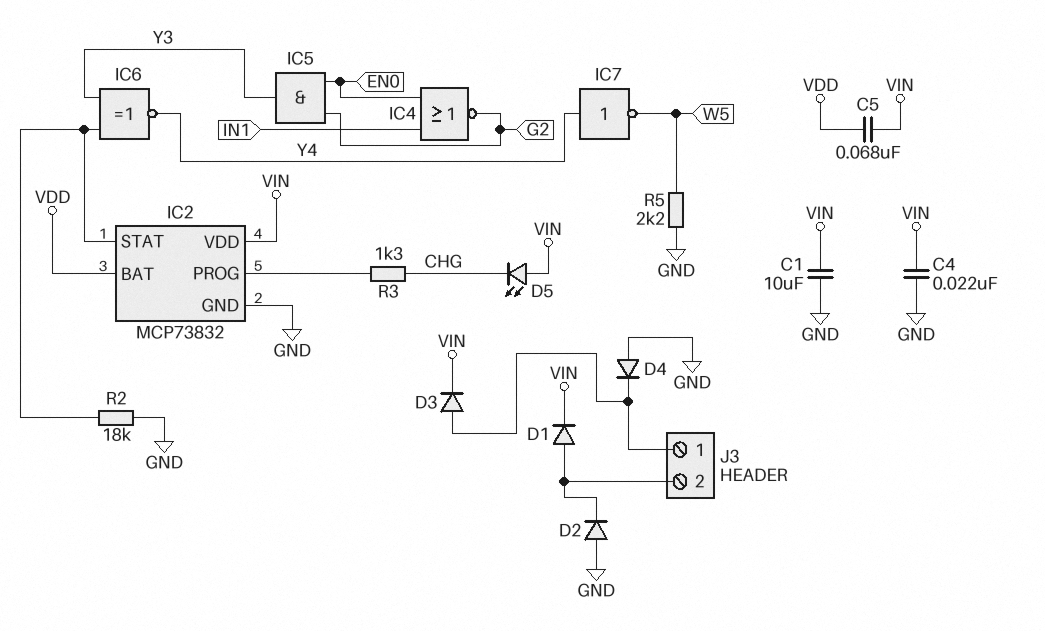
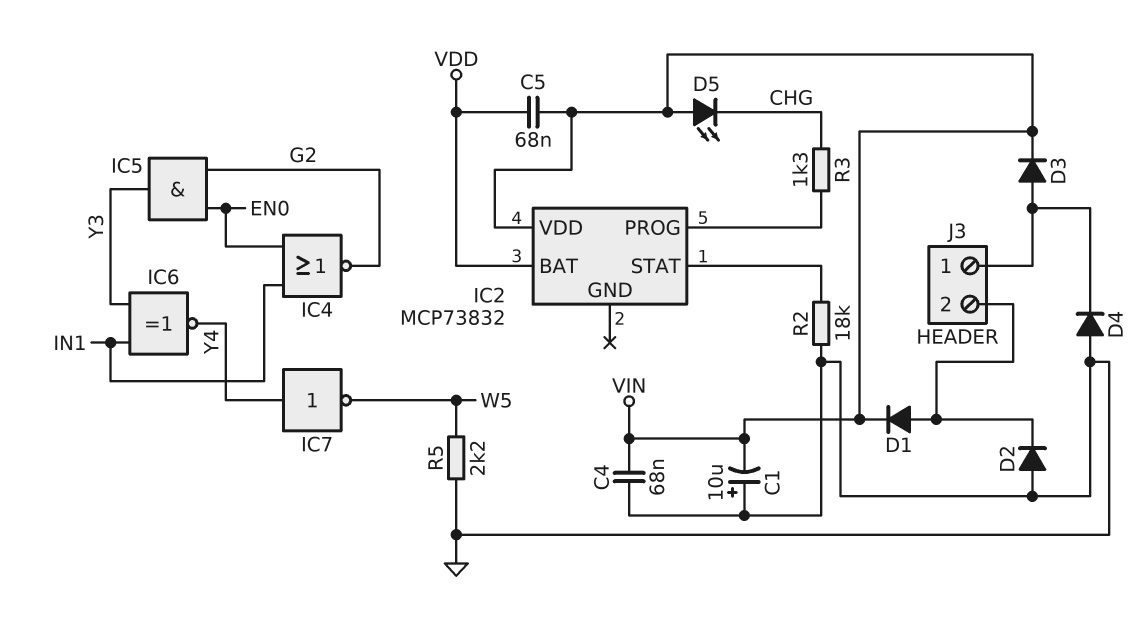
C1: 10uF (GND, VIN) -> 10uF (plus GND, minus VIN)
C4: 22nF (GND, VIN) -> 68nF (GND, VIN)
IC2 pin GND: GND -> none
IC6: XNOR (in IC2/STAT, in Y3, out Y4) -> XNOR (in IN1, in Y3, out Y4)

